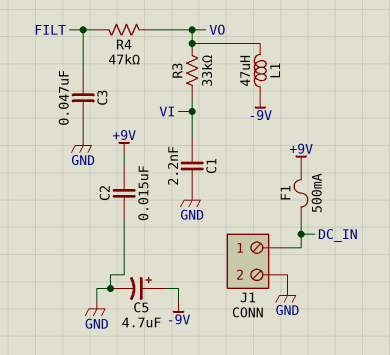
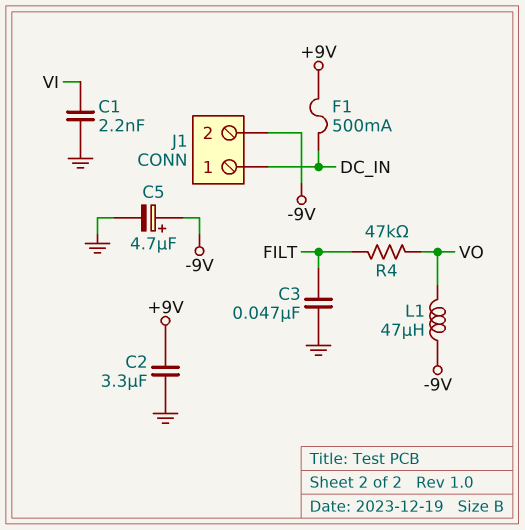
C2: 15nF (+9V, GND) -> 3.3uF (+9V, GND)
J1 pin 2: GND -> -9V
R3: 33k (VI, VO) -> none

